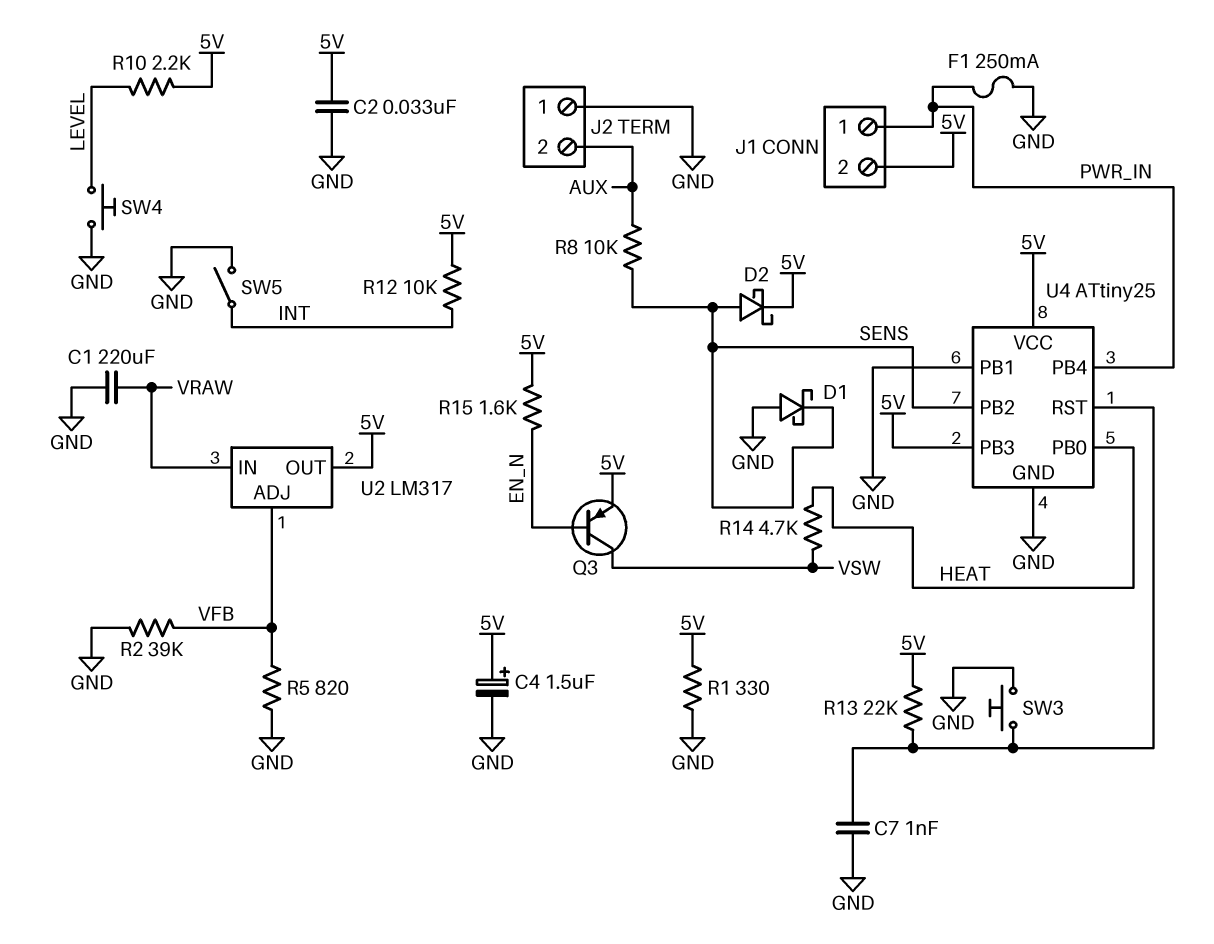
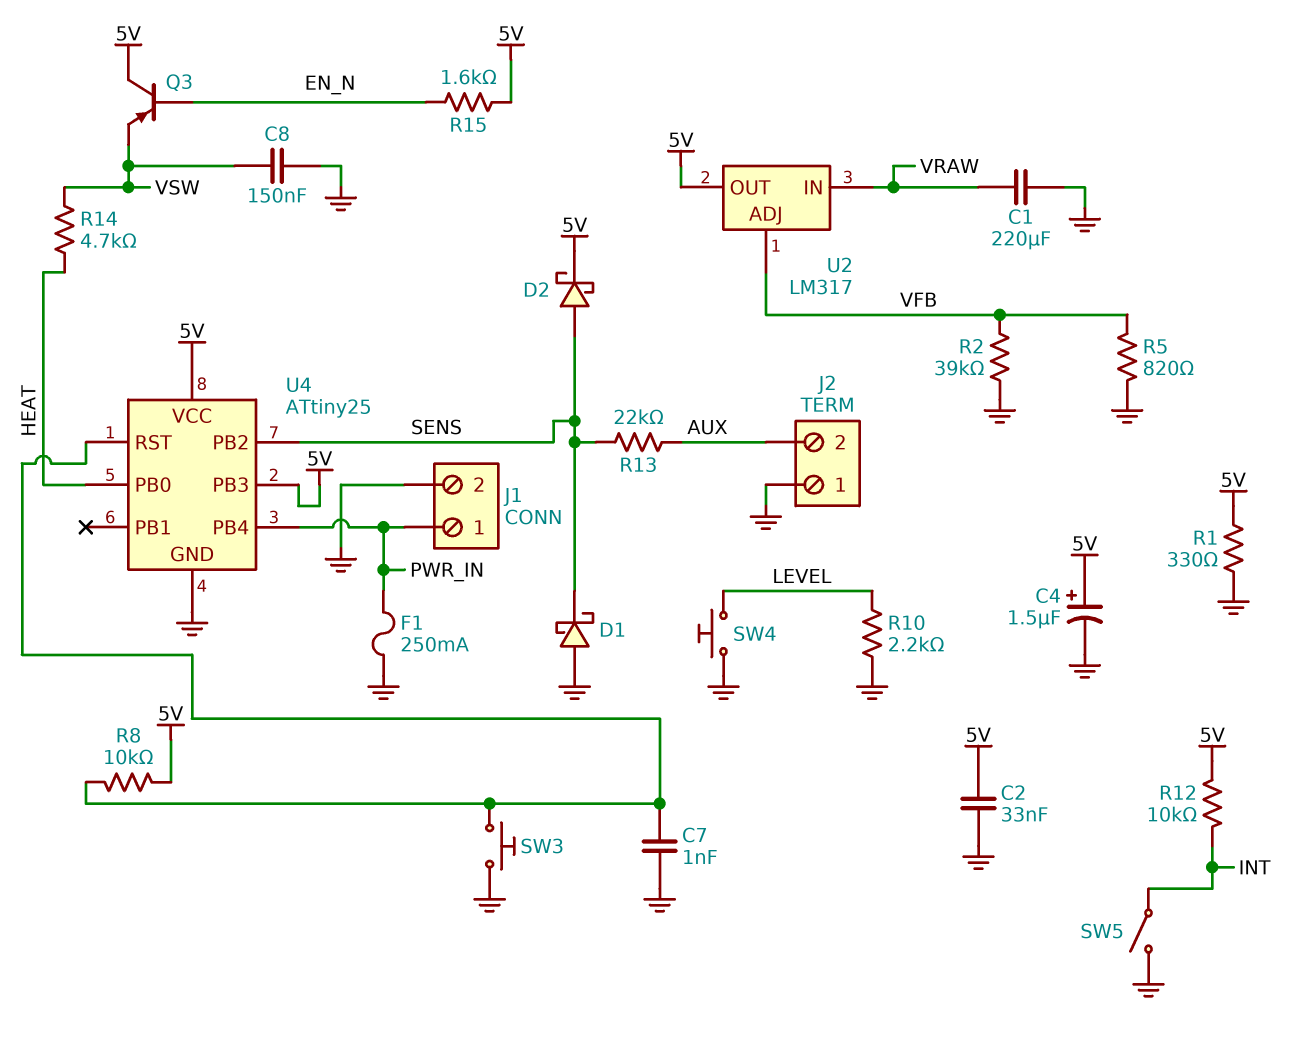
C8: none -> 150nF (GND, VSW)
J1 pin 2: 5V -> GND
Q3: PNP (B EN_N, C VSW, E 5V) -> PNP (B EN_N, C 5V, E VSW)
R8: 10k (AUX, SENS) -> 10k (5V, U4/RST)
R10: 2.2k (5V, LEVEL) -> 2.2k (GND, LEVEL)
R13: 22k (5V, U4/RST) -> 22k (AUX, SENS)
U4 pin PB1: GND -> none

